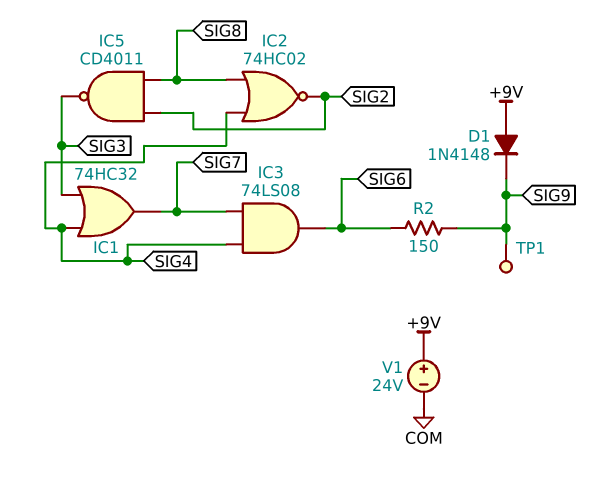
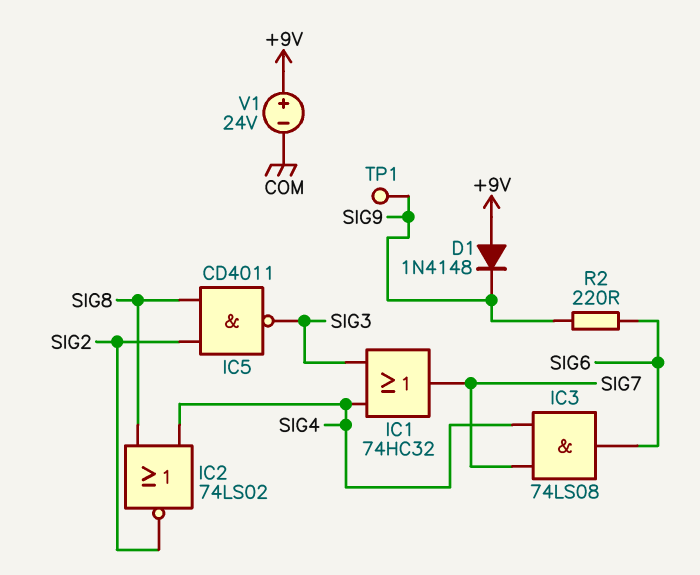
IC2: NOR 74HC02 (in SIG4, in SIG8, out SIG2) -> NOR 74LS02 (in SIG4, in SIG8, out SIG2)
R2: 150 (SIG6, SIG9) -> 220 (SIG6, SIG9)

